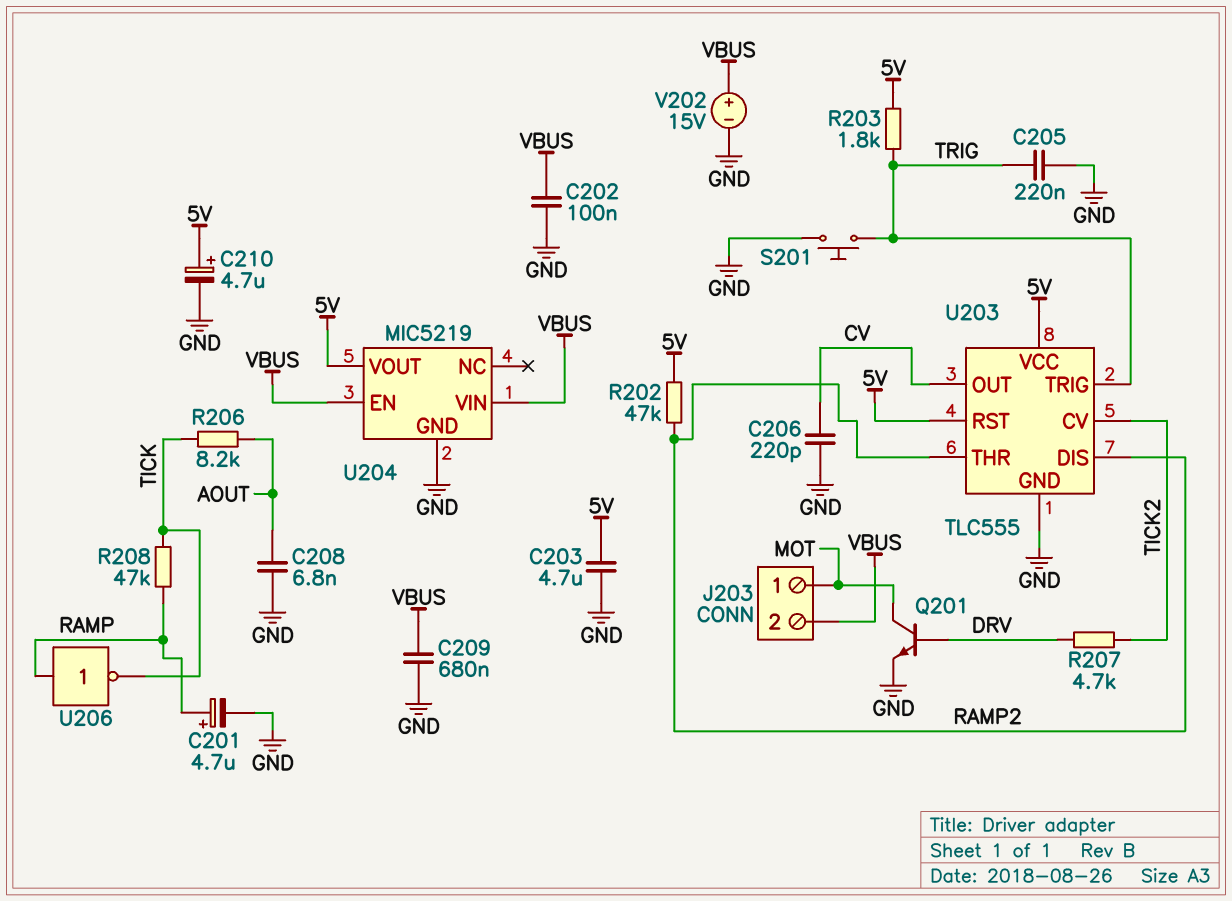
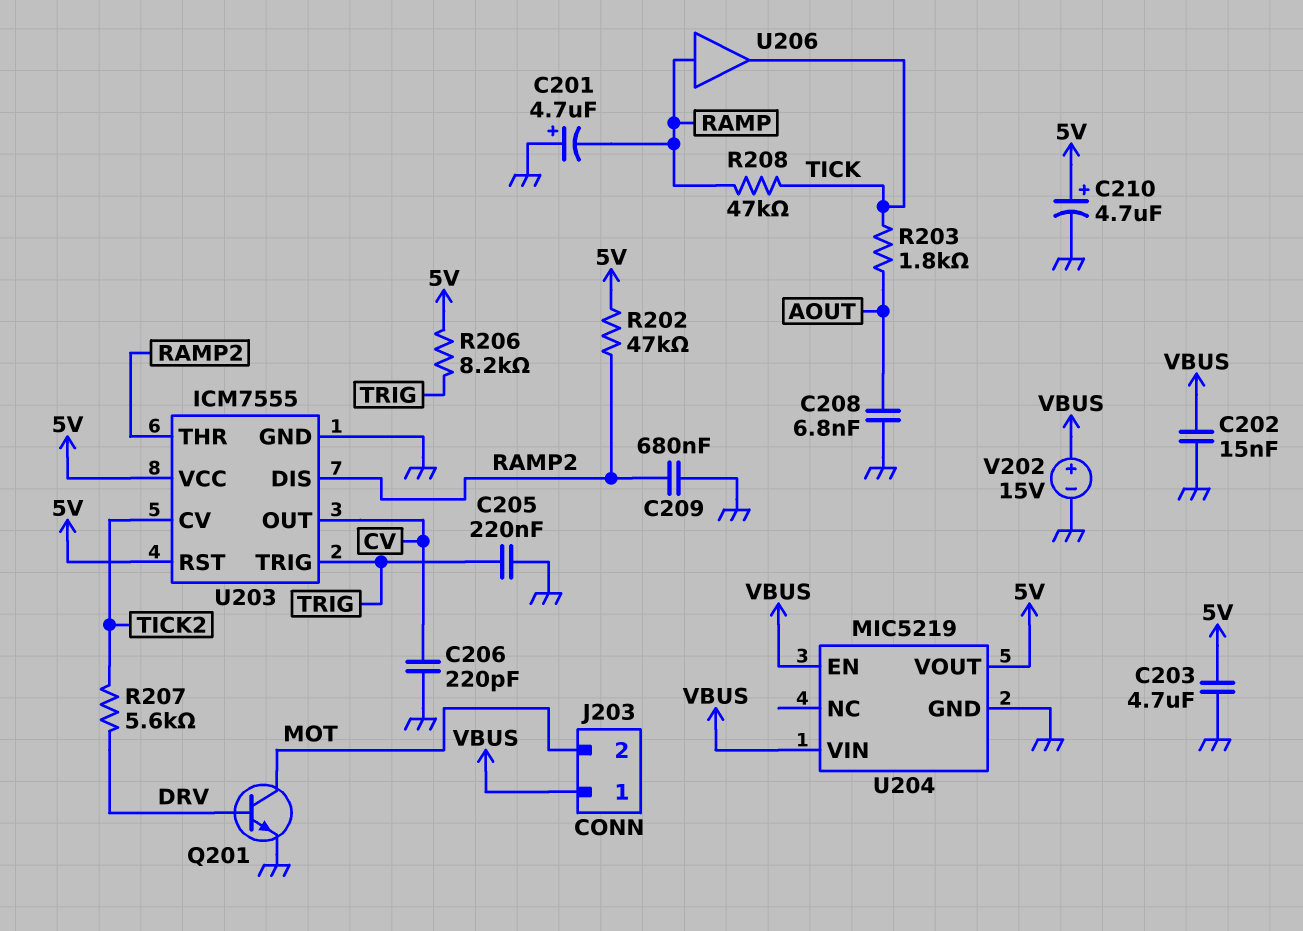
C201: 4.7uF (plus RAMP, minus GND) -> 4.7uF (plus GND, minus RAMP)
C202: 100nF (GND, VBUS) -> 15nF (GND, VBUS)
C209: 680nF (GND, VBUS) -> 680nF (GND, RAMP2)
J203 pin 1: MOT -> VBUS
J203 pin 2: VBUS -> MOT
R203: 1.8k (5V, TRIG) -> 1.8k (AOUT, TICK)
R206: 8.2k (AOUT, TICK) -> 8.2k (5V, TRIG)
R207: 4.7k (DRV, TICK2) -> 5.6k (DRV, TICK2)
S201: button (GND, TRIG) -> none
U203: TLC555 -> ICM7555
U206: NOT (in RAMP, out TICK) -> buffer (in RAMP, out TICK)

